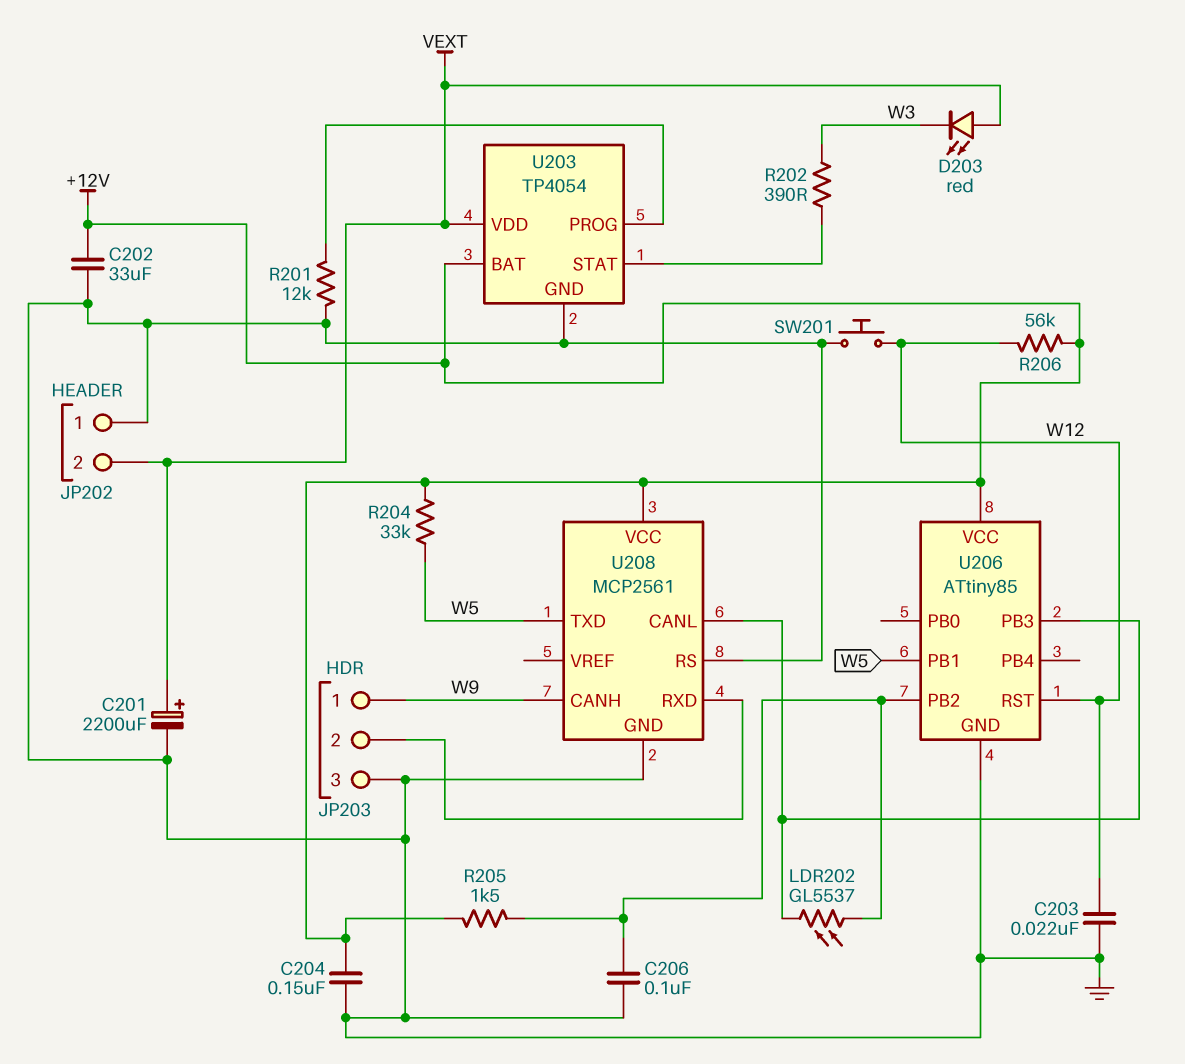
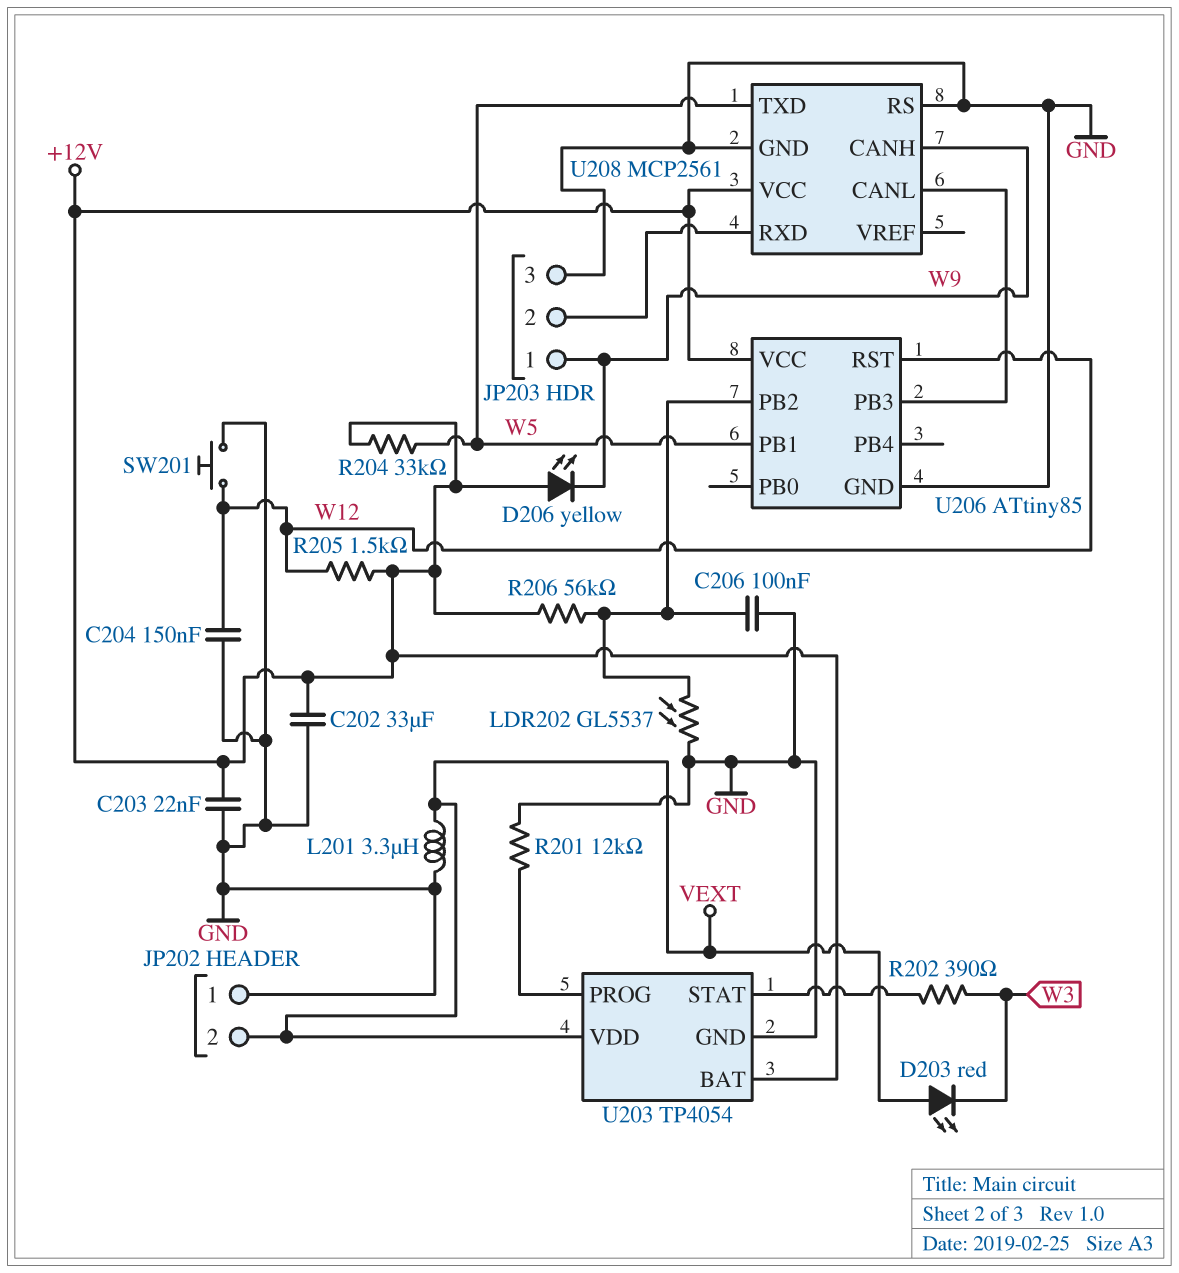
C201: 2200uF (plus VEXT, minus GND) -> none
C203: 22nF (GND, W12) -> 22nF (+12V, GND)
C204: 150nF (+12V, GND) -> 150nF (GND, W12)
D206: none -> LED yellow (A +12V, K W9)
L201: none -> 3.3uH (GND, VEXT)
LDR202: GL5537 (U206/PB2, U206/PB3) -> GL5537 (GND, U206/PB2)
R205: 1.5k (+12V, U206/PB2) -> 1.5k (+12V, W12)
R206: 56k (+12V, W12) -> 56k (+12V, U206/PB2)

